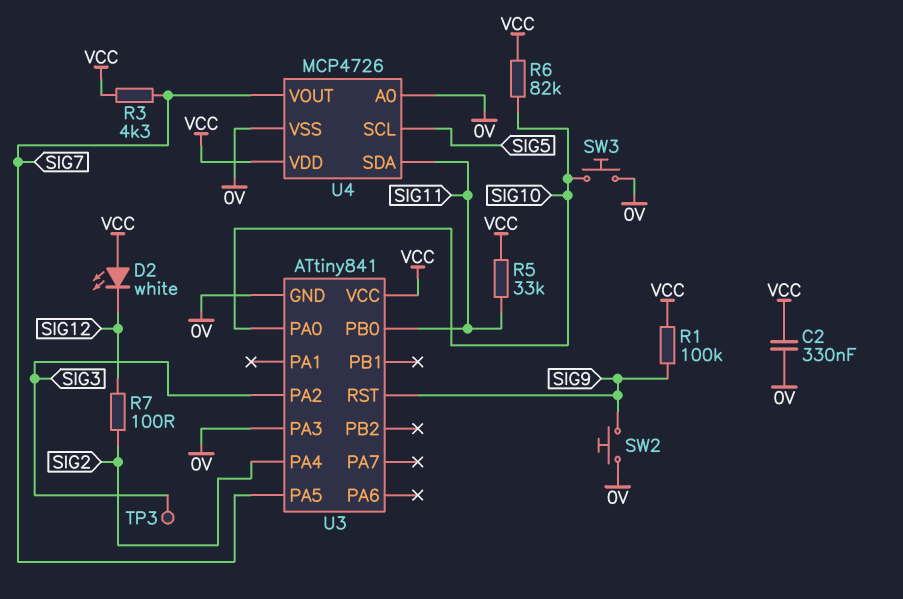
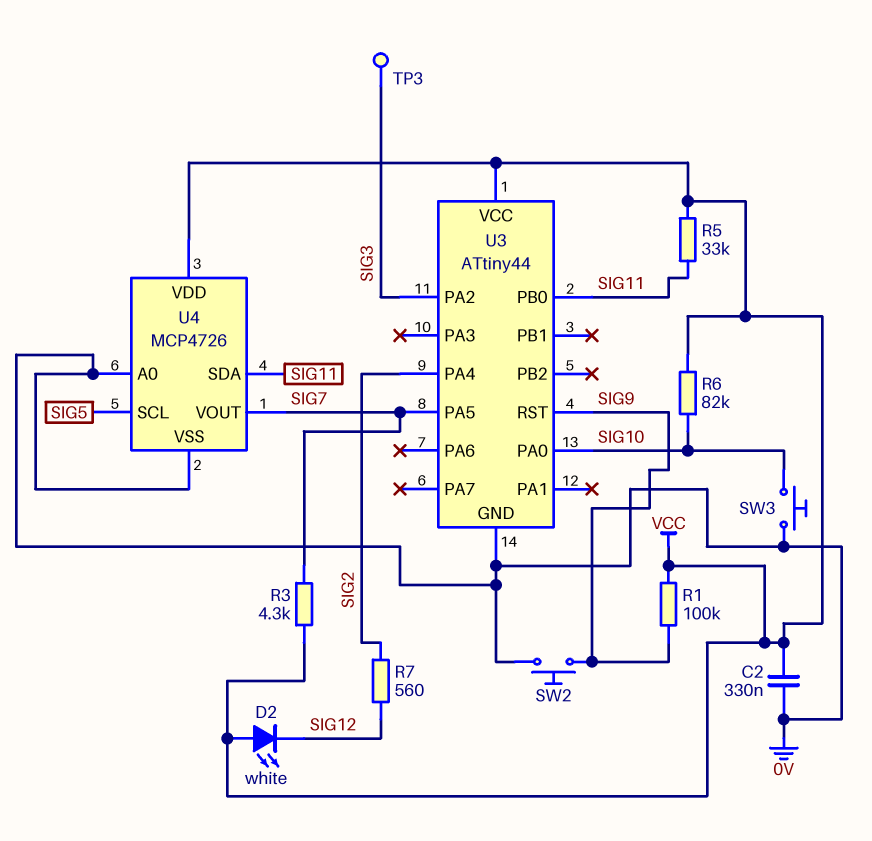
R7: 100 (SIG2, SIG12) -> 560 (SIG2, SIG12)
U3: ATtiny841 -> ATtiny44
U3 pin PA3: 0V -> none

